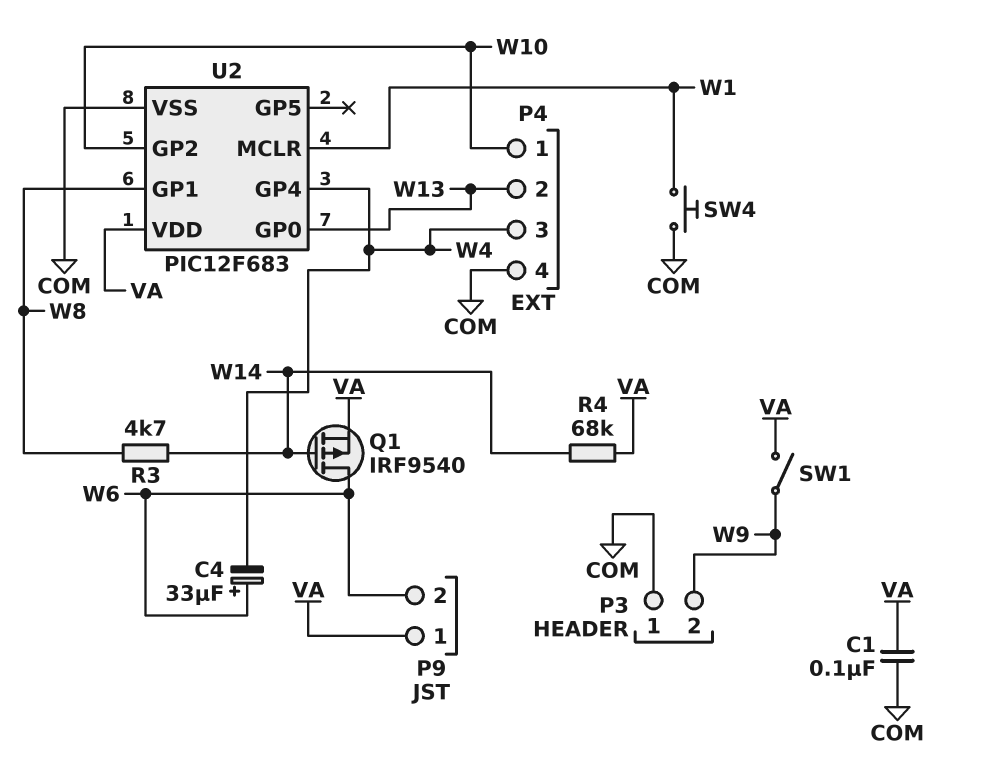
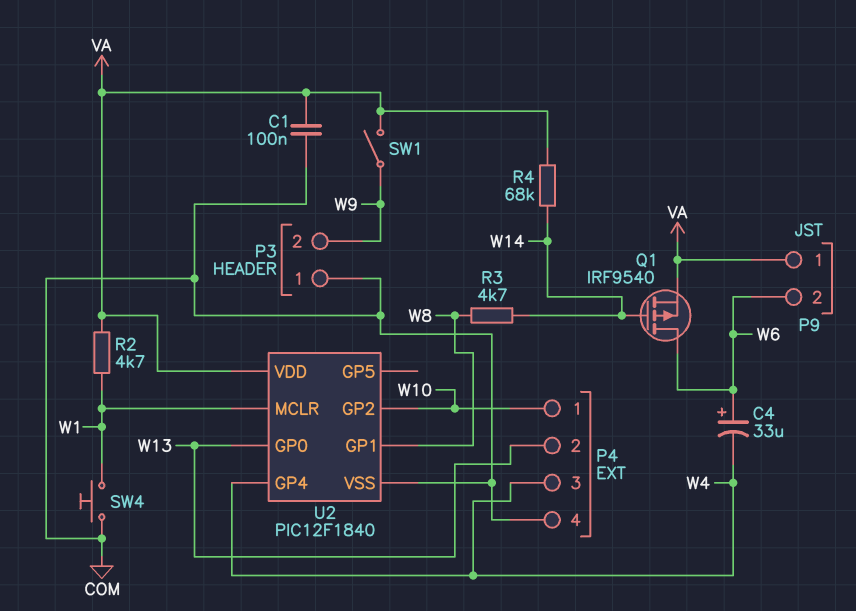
R2: none -> 4.7k (VA, W1)
U2: PIC12F683 -> PIC12F1840

